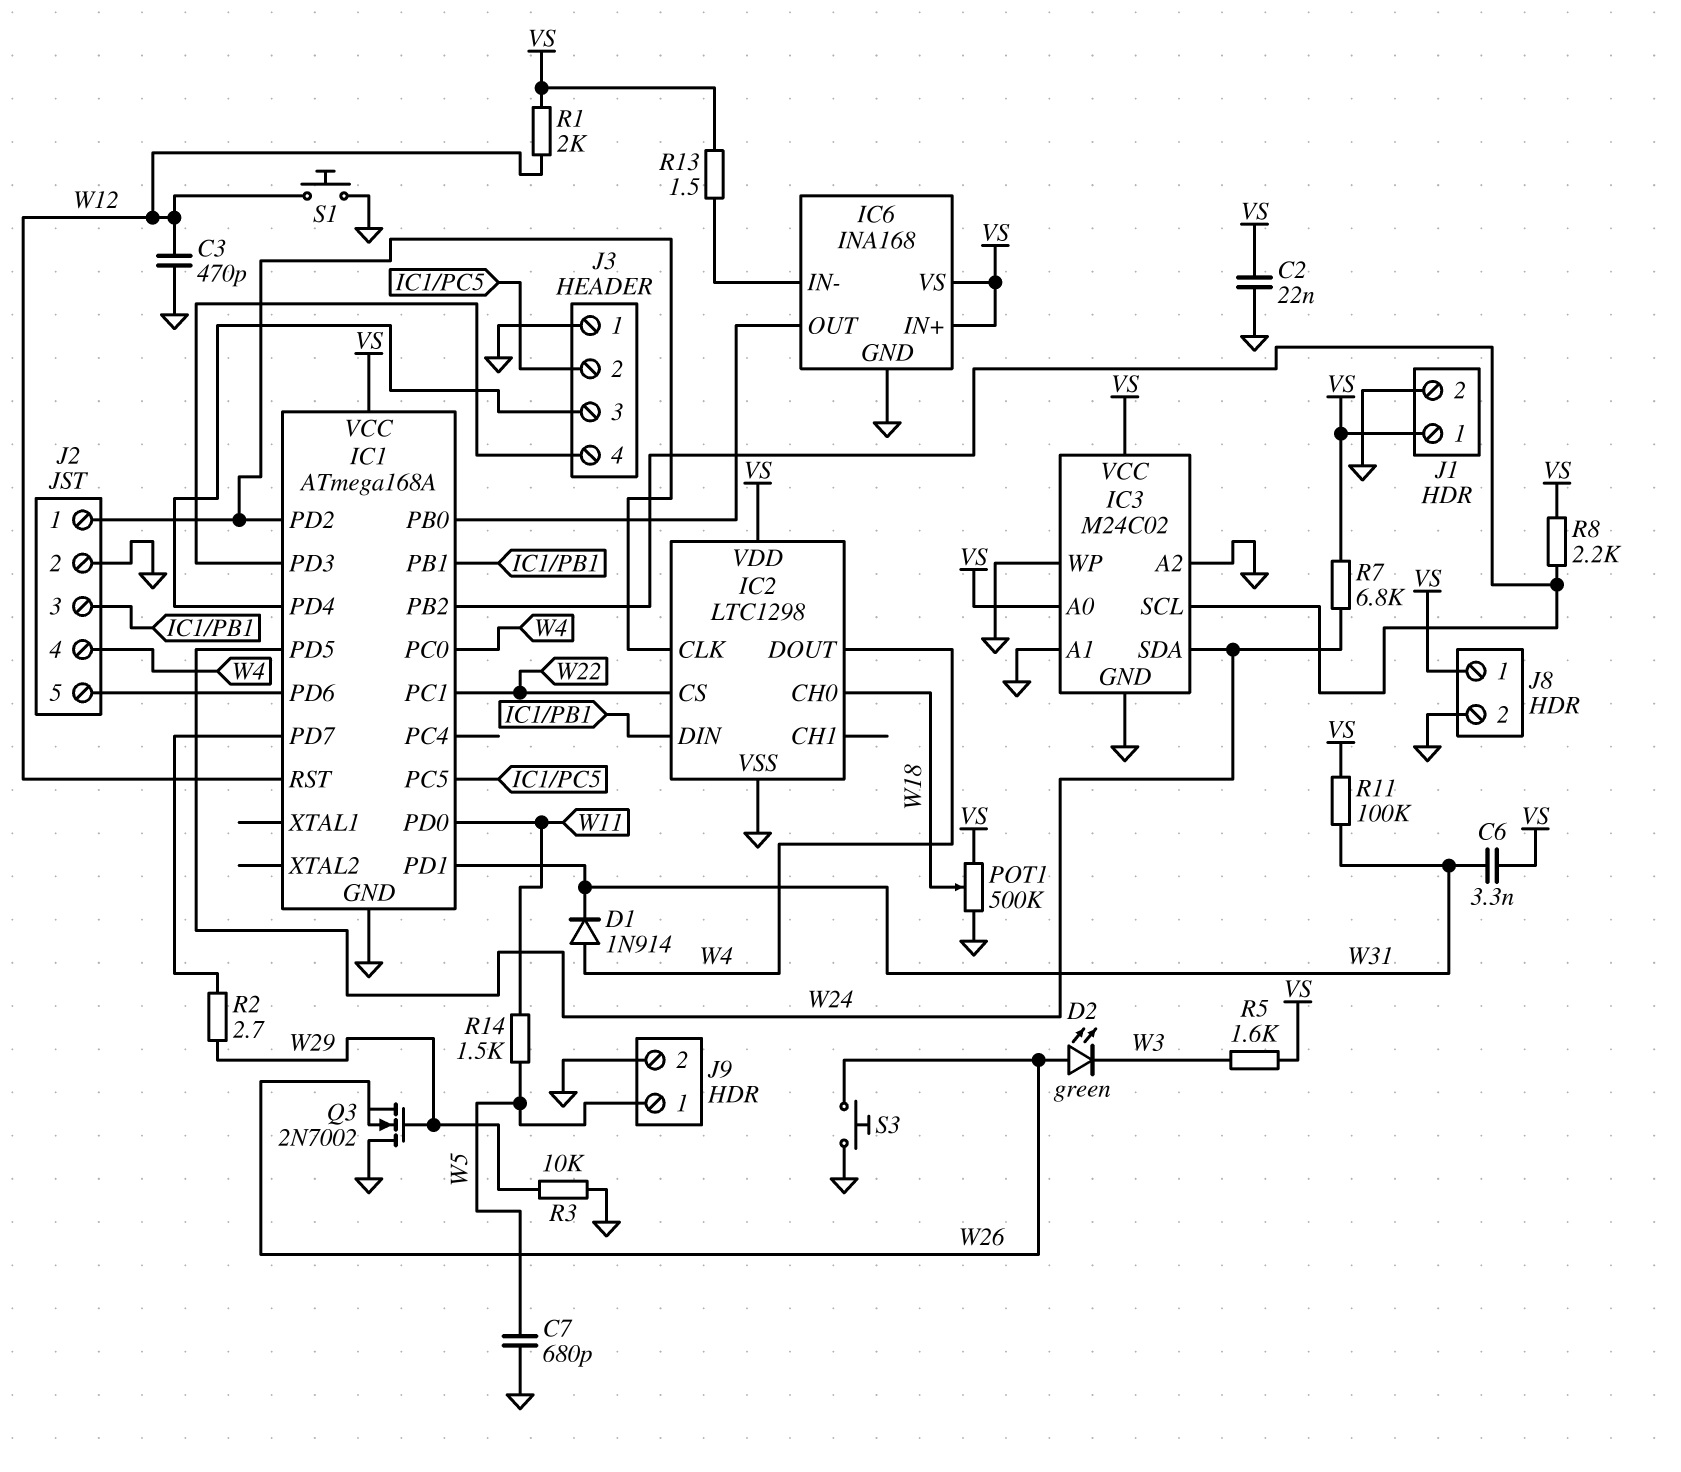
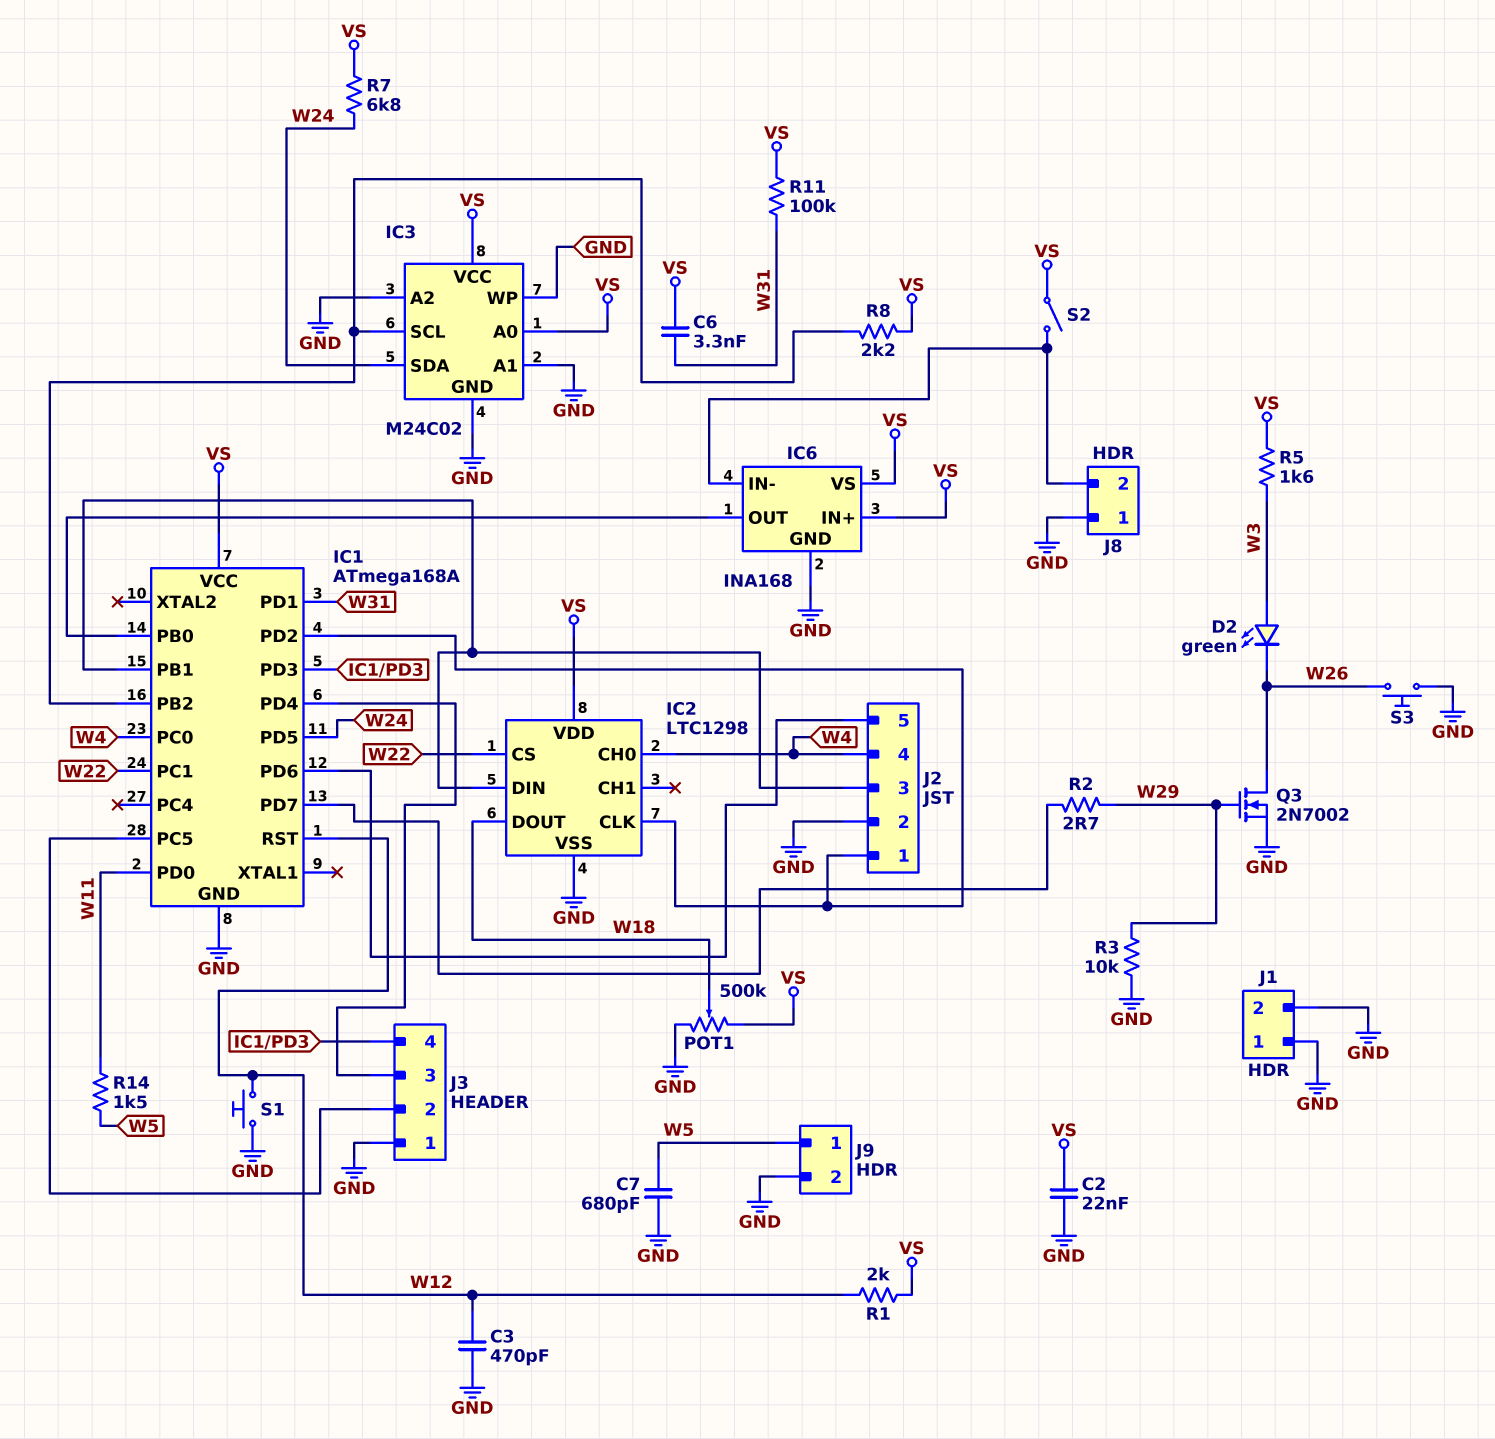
D1: diode 1N914 (A W4, K W31) -> none
D2: LED green (A W26, K W3) -> LED green (A W3, K W26)
IC2 pin CH0: W18 -> W4
IC2 pin DOUT: W4 -> W18
J1 pin 1: VS -> GND
J8 pin 1: VS -> GND
J8 pin 2: GND -> IC6/IN-
Q3: NMOS 2N7002 (G W29, D GND, S W26) -> NMOS 2N7002 (G W29, D W26, S GND)
R13: 1.5 (IC6/IN-, VS) -> none
S2: none -> switch (IC6/IN-, VS)

